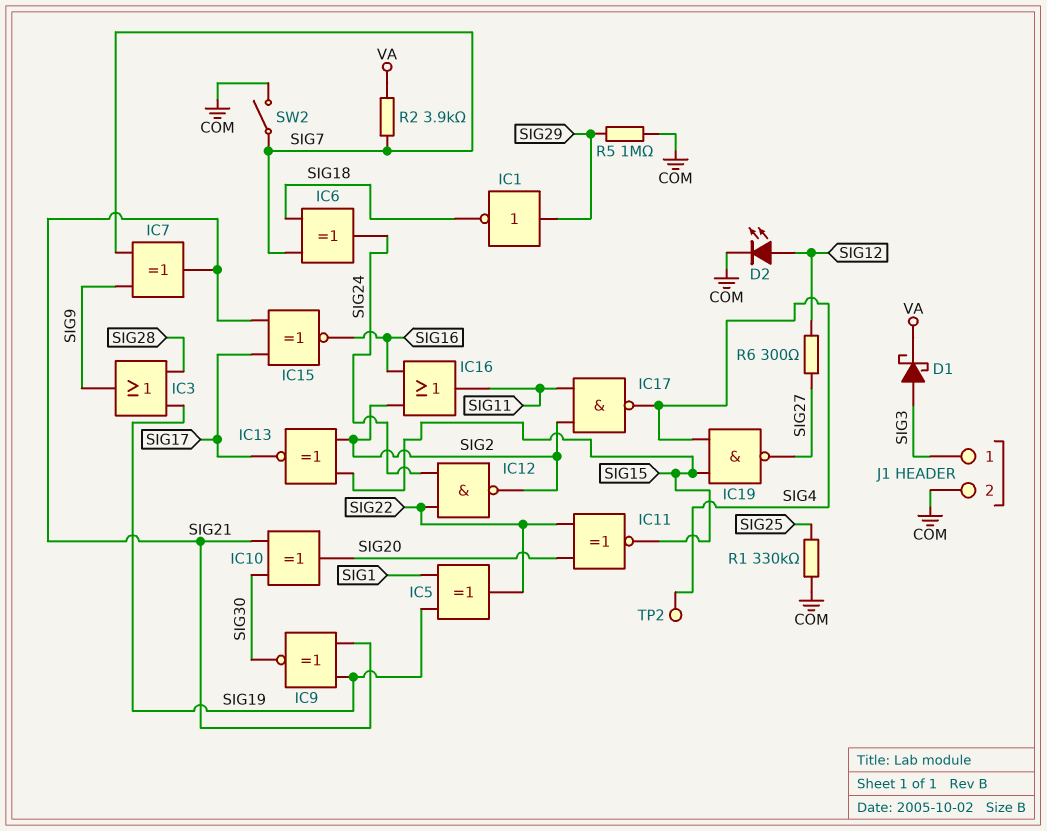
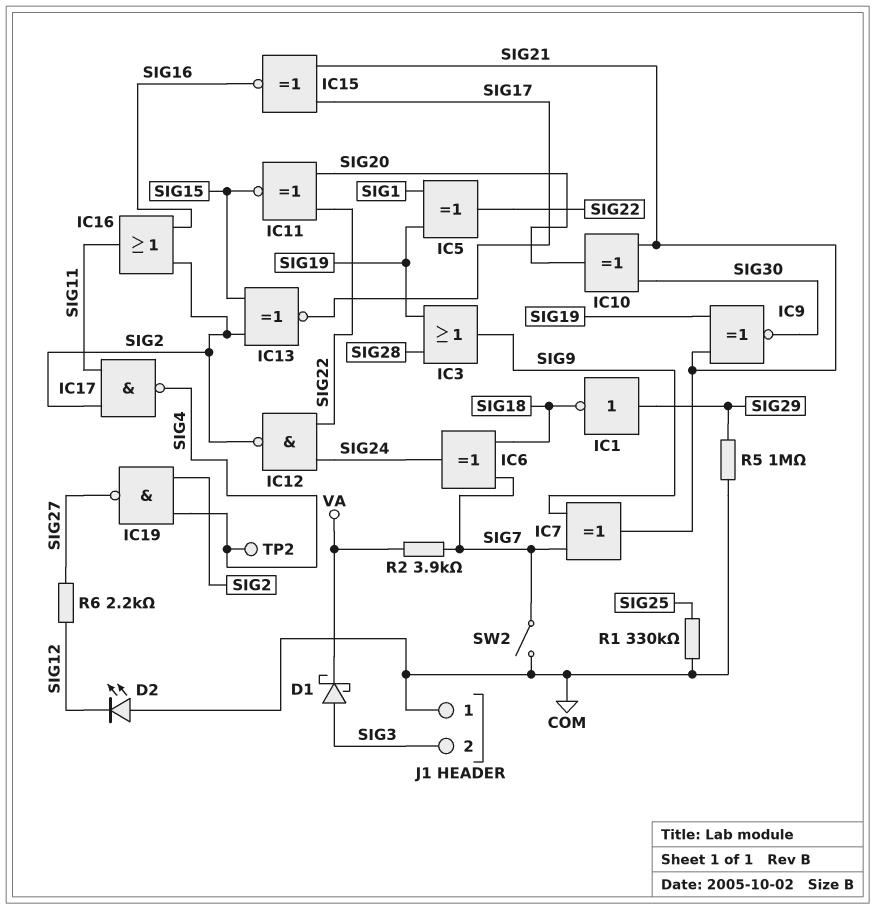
D2: LED (A SIG12, K COM) -> LED (A COM, K SIG12)
IC19: NAND (in SIG4, in SIG15, out SIG27) -> NAND (in SIG2, in SIG4, out SIG27)
J1 pin 1: SIG3 -> COM
J1 pin 2: COM -> SIG3
R6: 300 (SIG12, SIG27) -> 2.2k (SIG12, SIG27)

